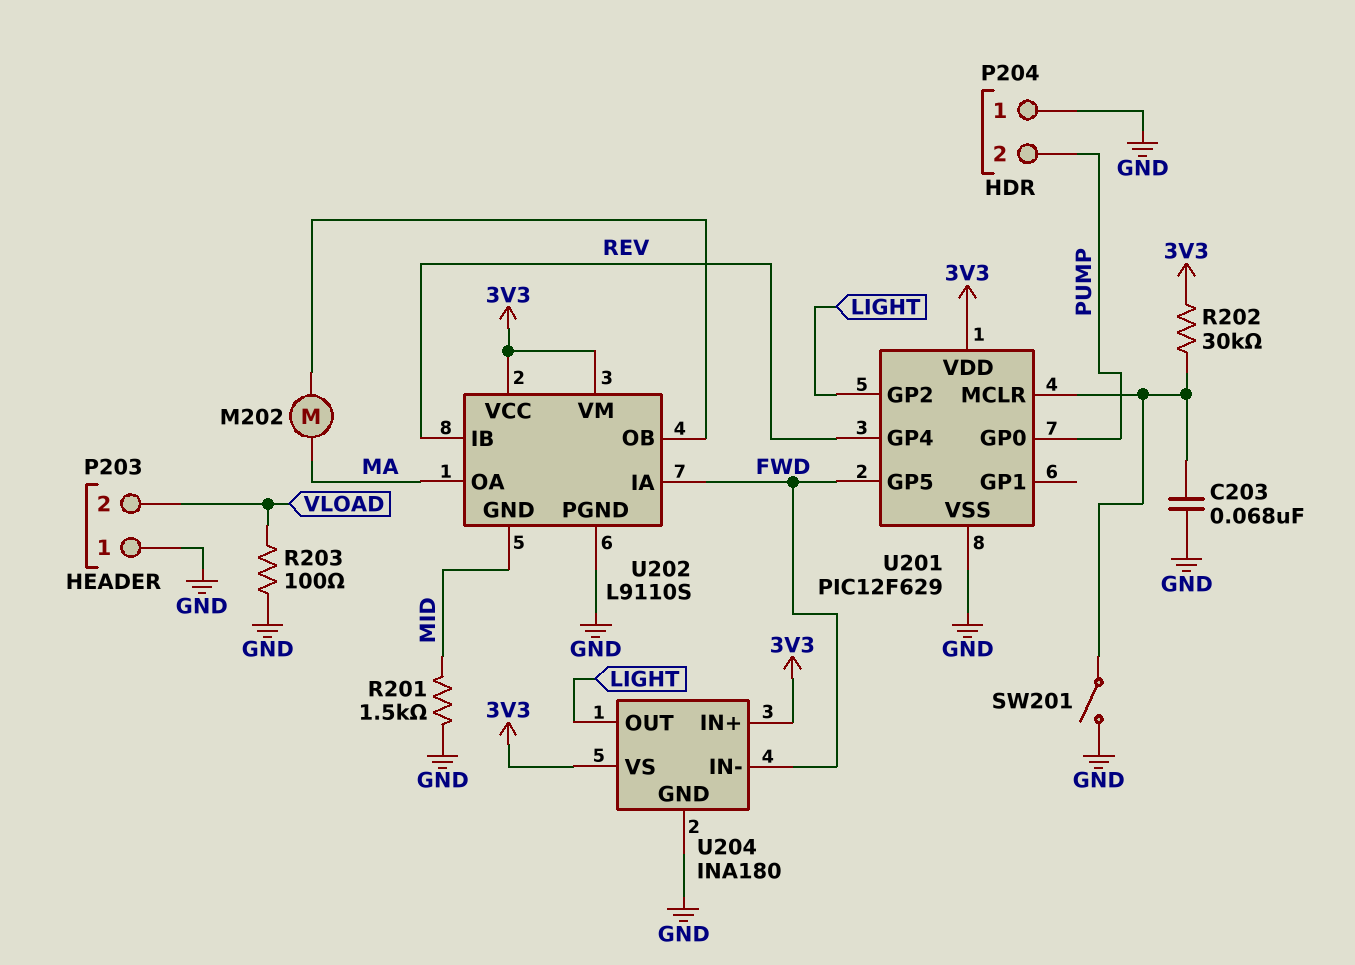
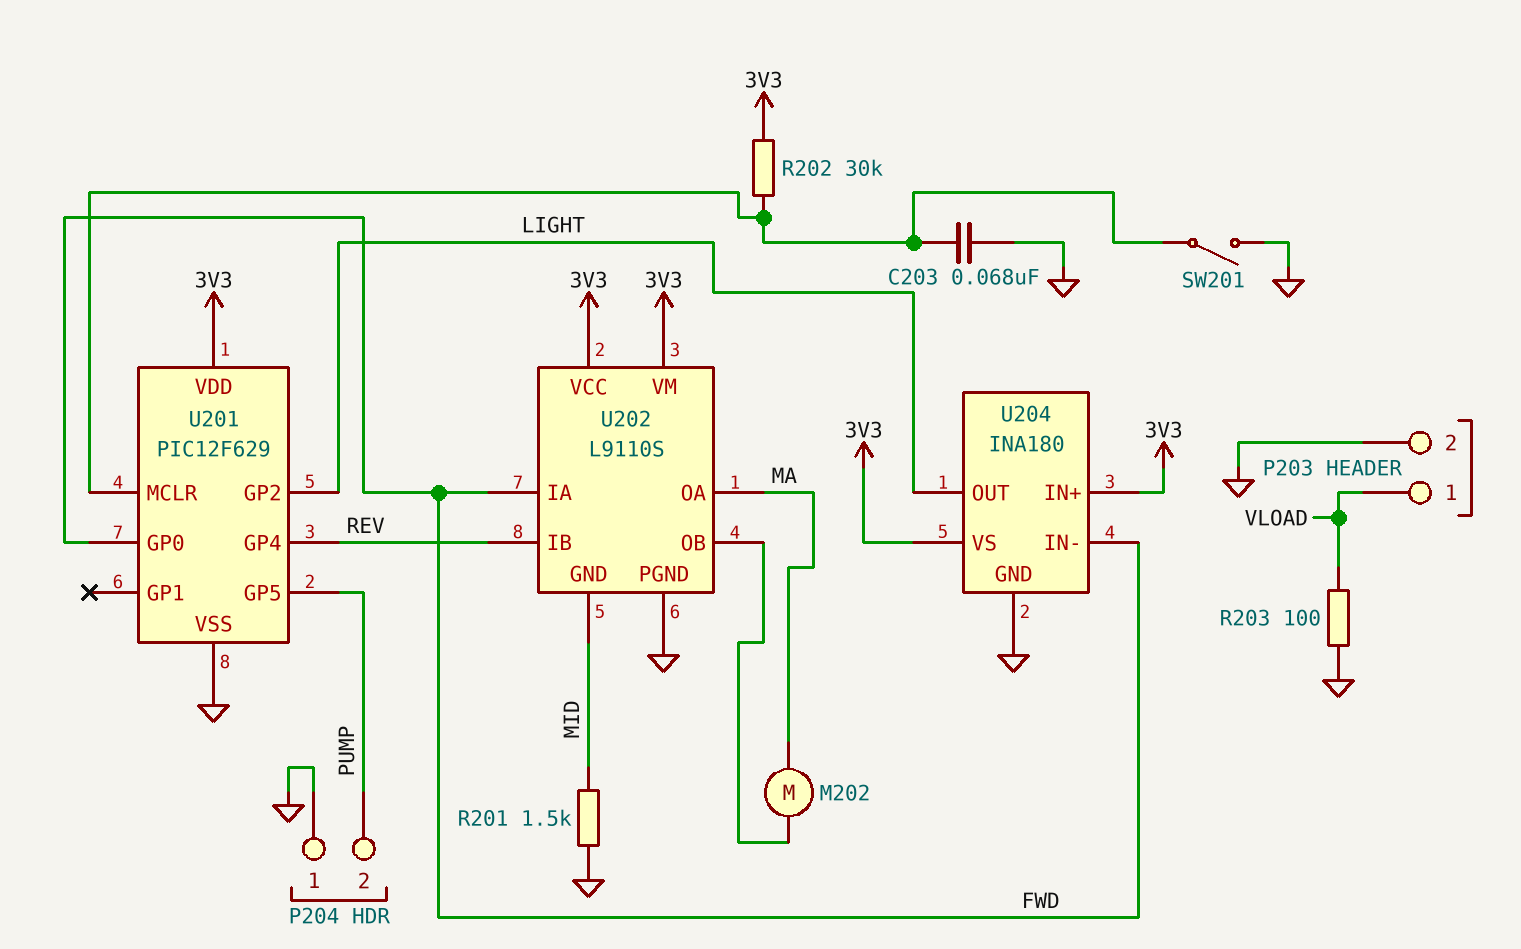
P203 pin 1: GND -> VLOAD
P203 pin 2: VLOAD -> GND
U201 pin GP0: PUMP -> FWD
U201 pin GP5: FWD -> PUMP

